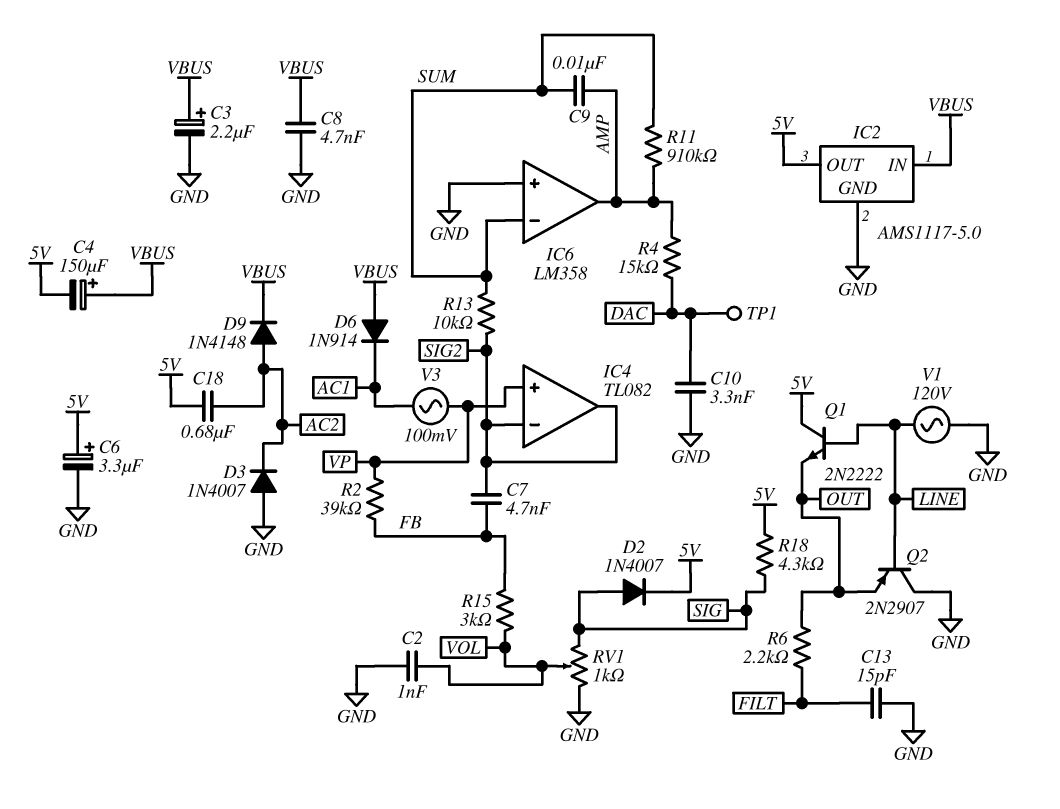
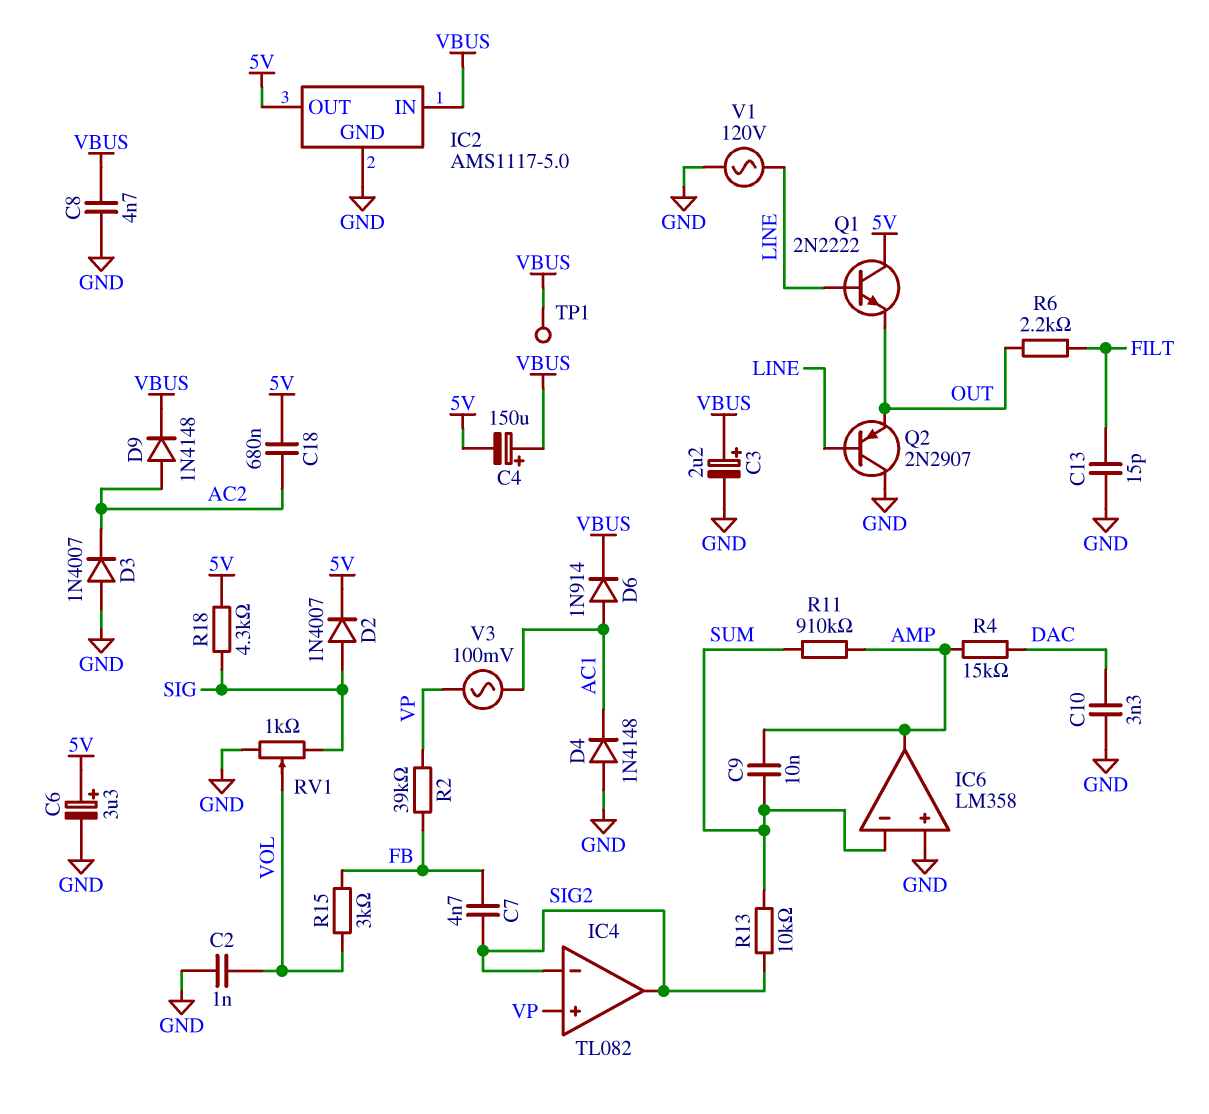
D4: none -> diode 1N4148 (A GND, K AC1)
D6: diode 1N914 (A VBUS, K AC1) -> diode 1N914 (A AC1, K VBUS)
TP1: test point (DAC) -> test point (VBUS)

